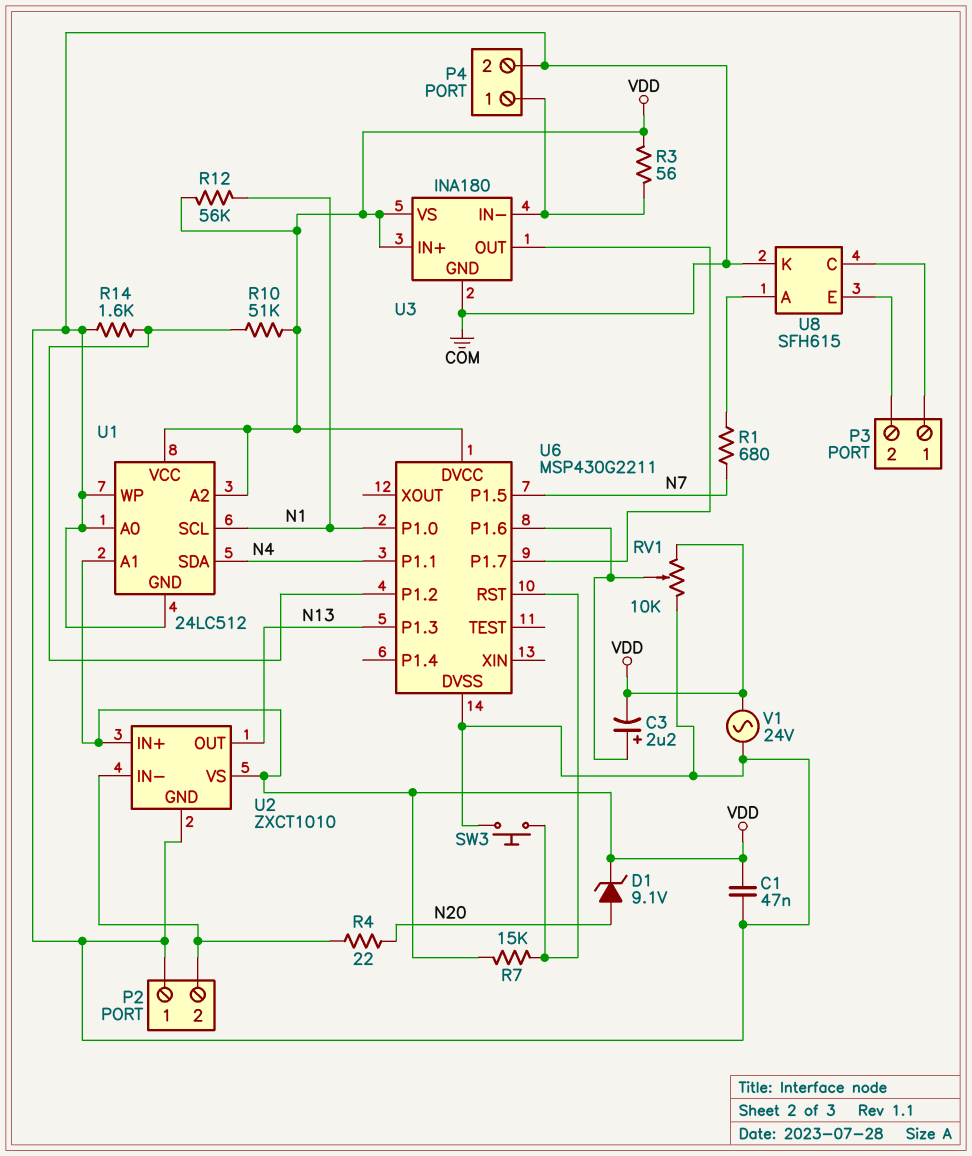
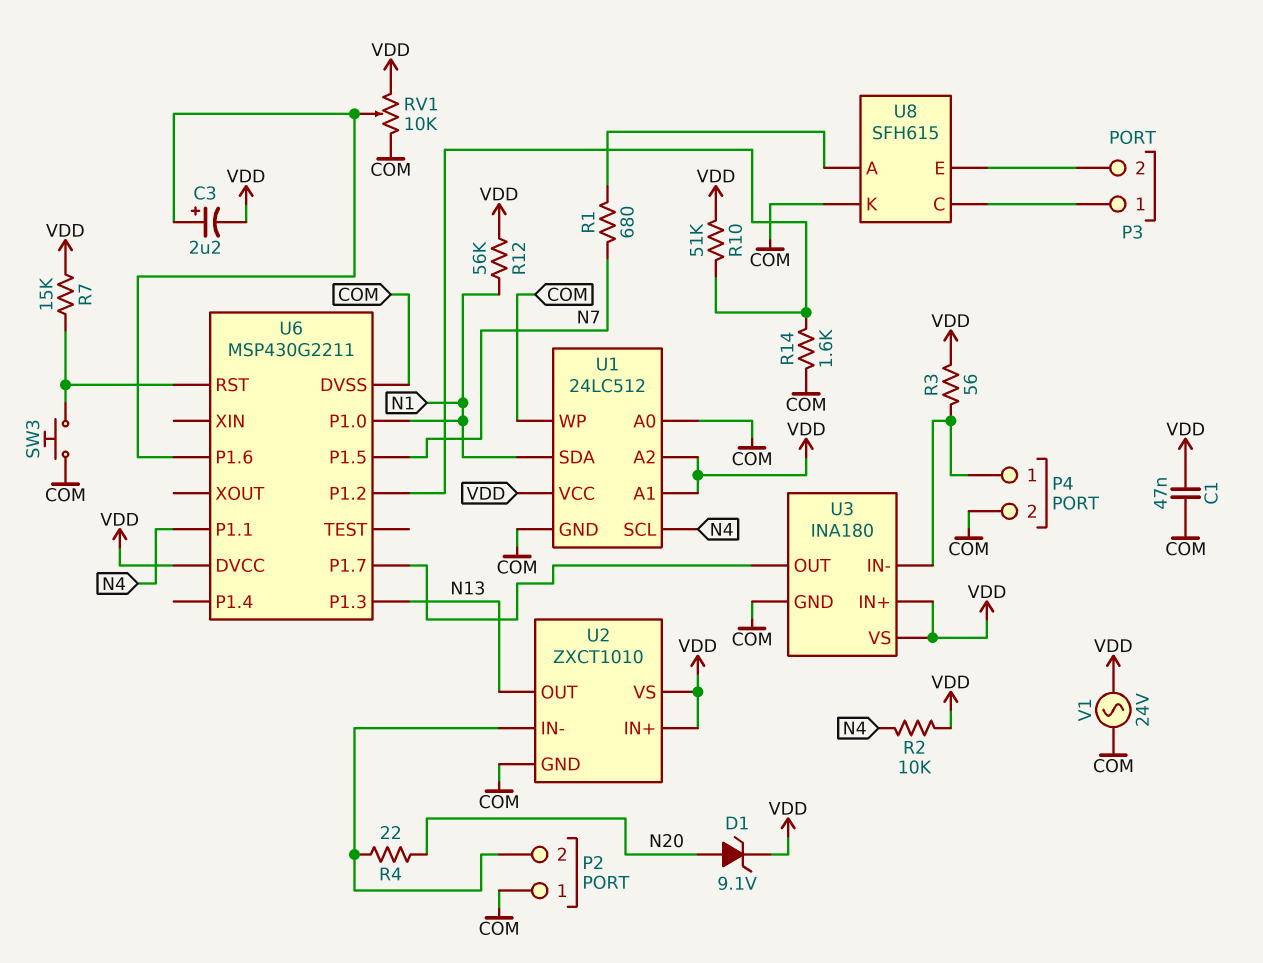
R2: none -> 10k (N4, VDD)
U1 pin SCL: N1 -> N4
U1 pin SDA: N4 -> N1

